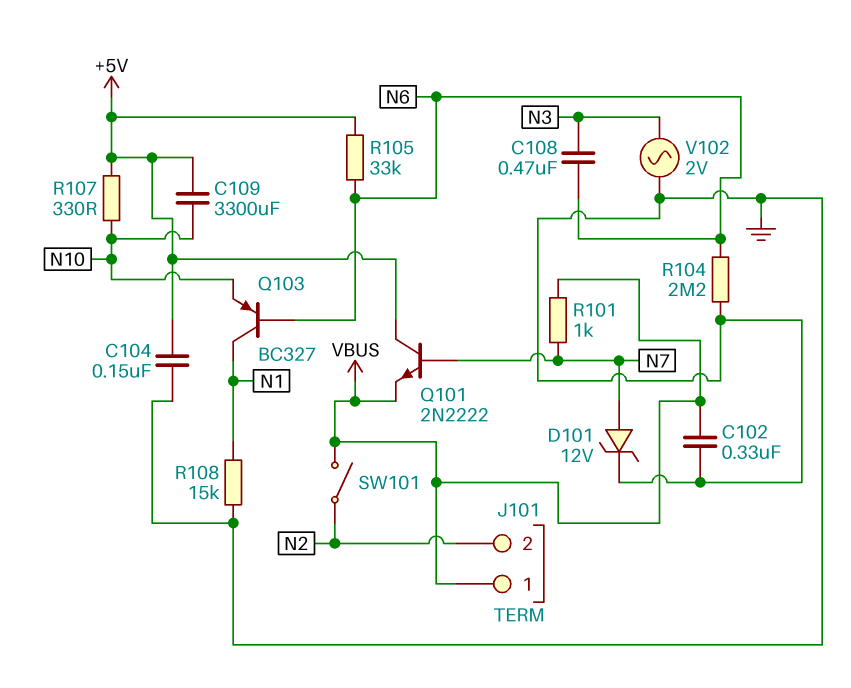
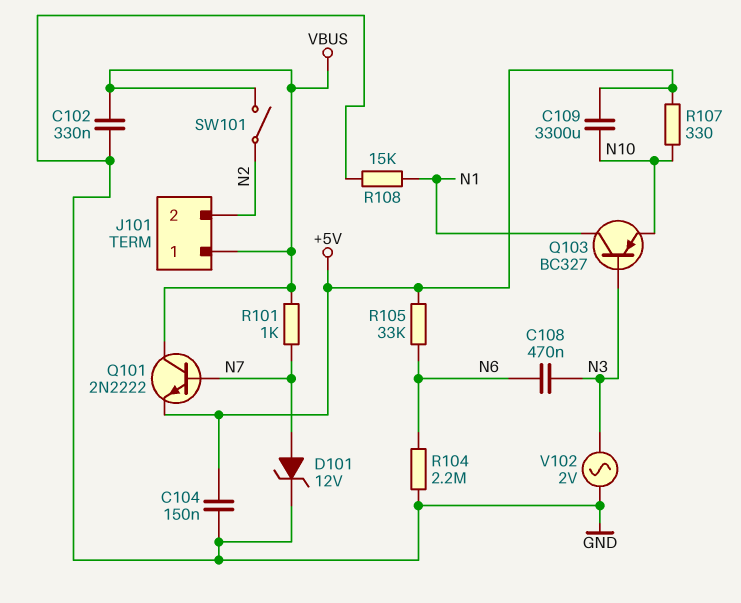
Q101: NPN 2N2222 (B N7, C +5V, E VBUS) -> NPN 2N2222 (B N7, C VBUS, E +5V)
Q103: PNP BC327 (B N6, C N1, E N10) -> PNP BC327 (B N3, C N1, E N10)

